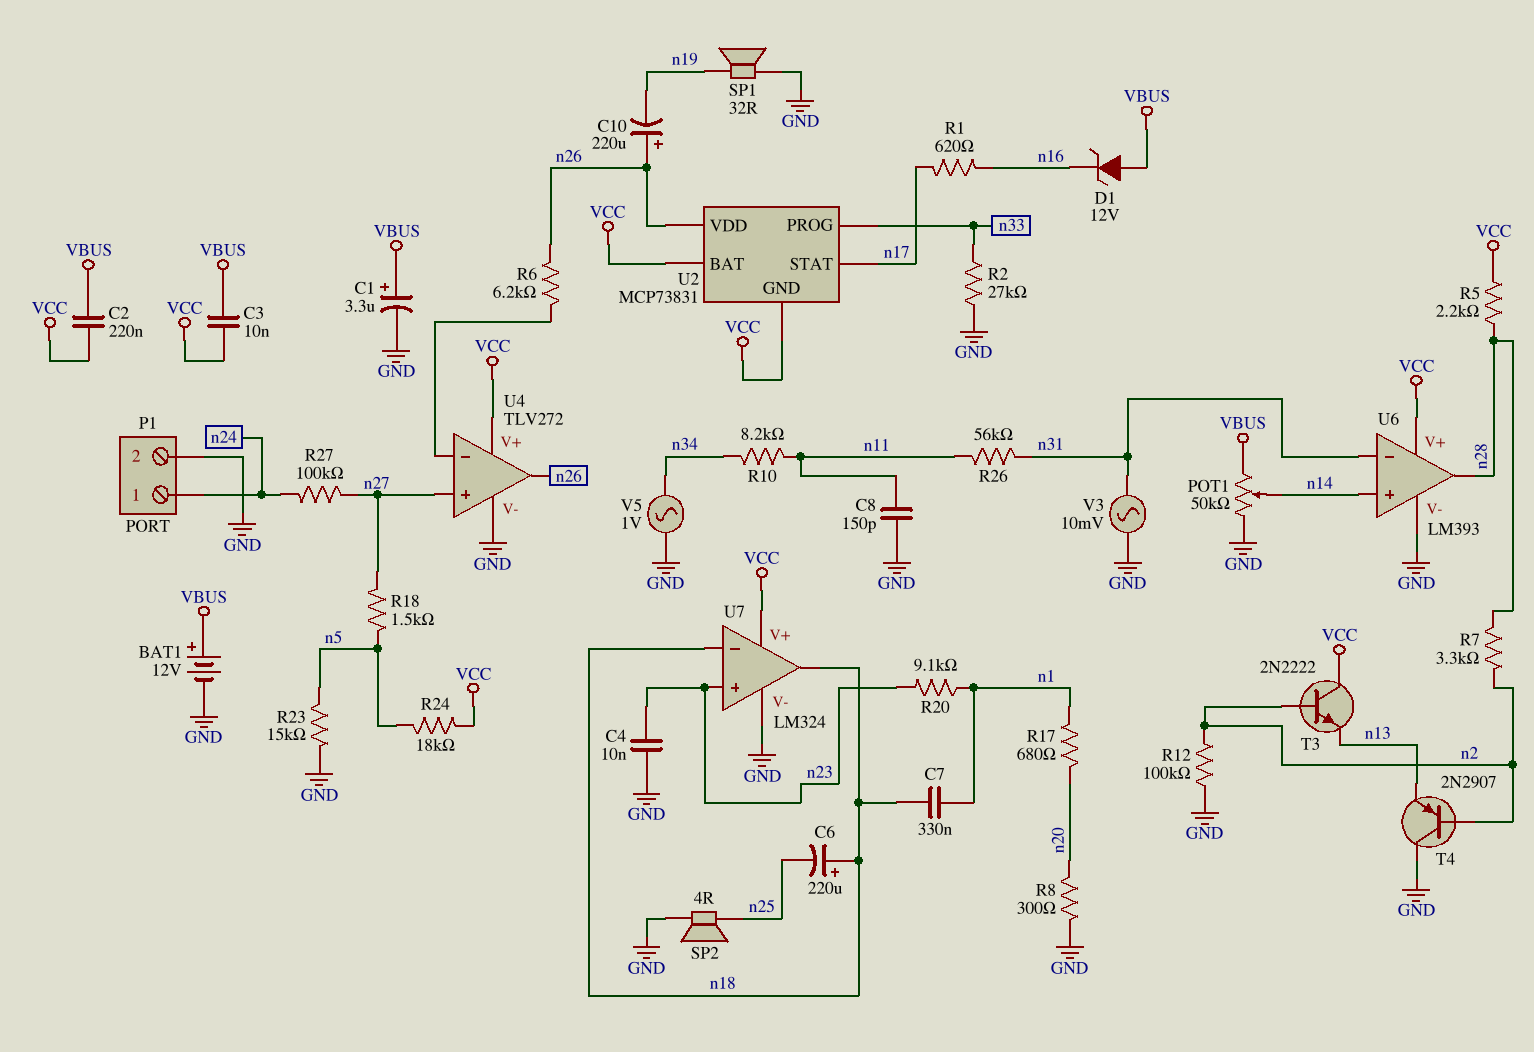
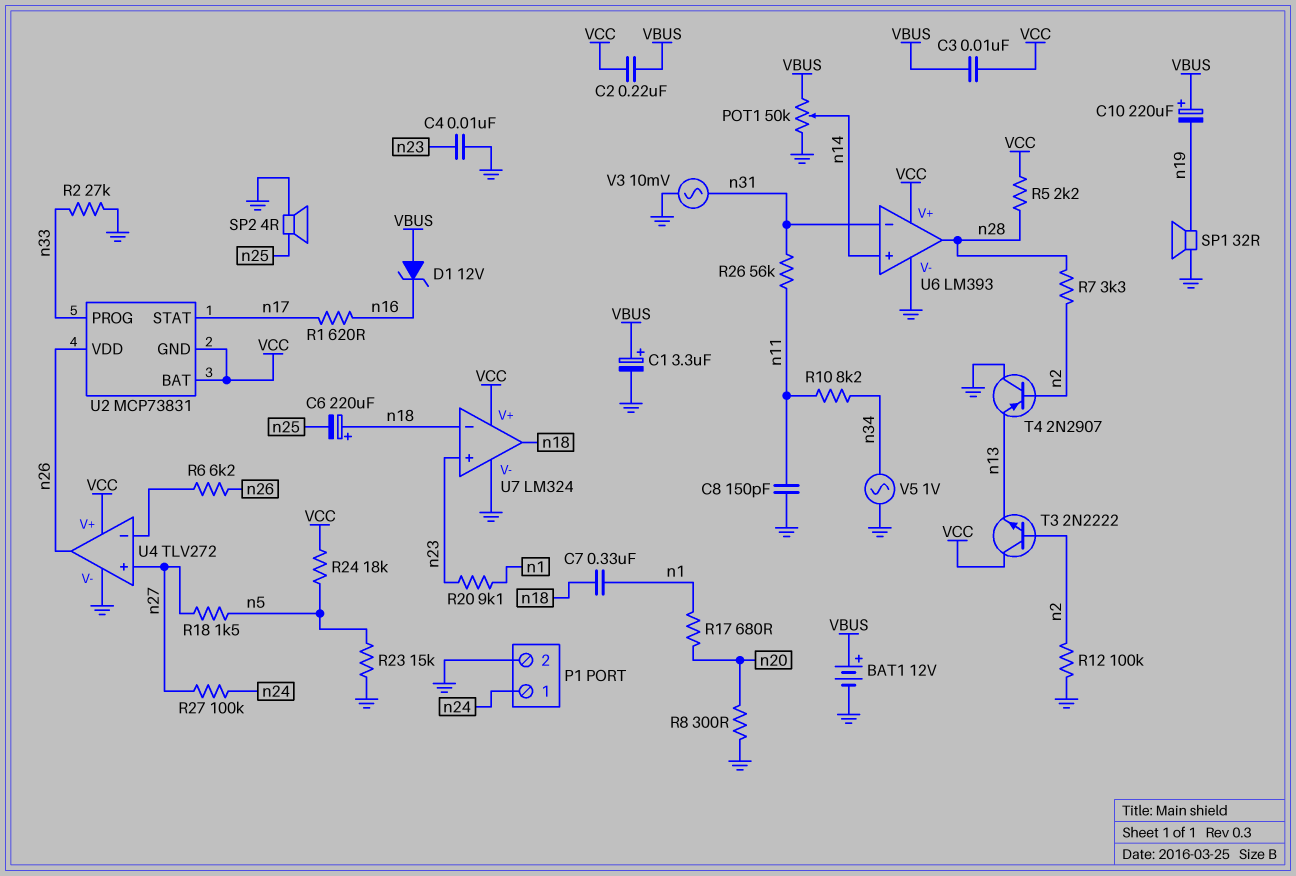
C10: 220uF (plus n26, minus n19) -> 220uF (plus VBUS, minus n19)

